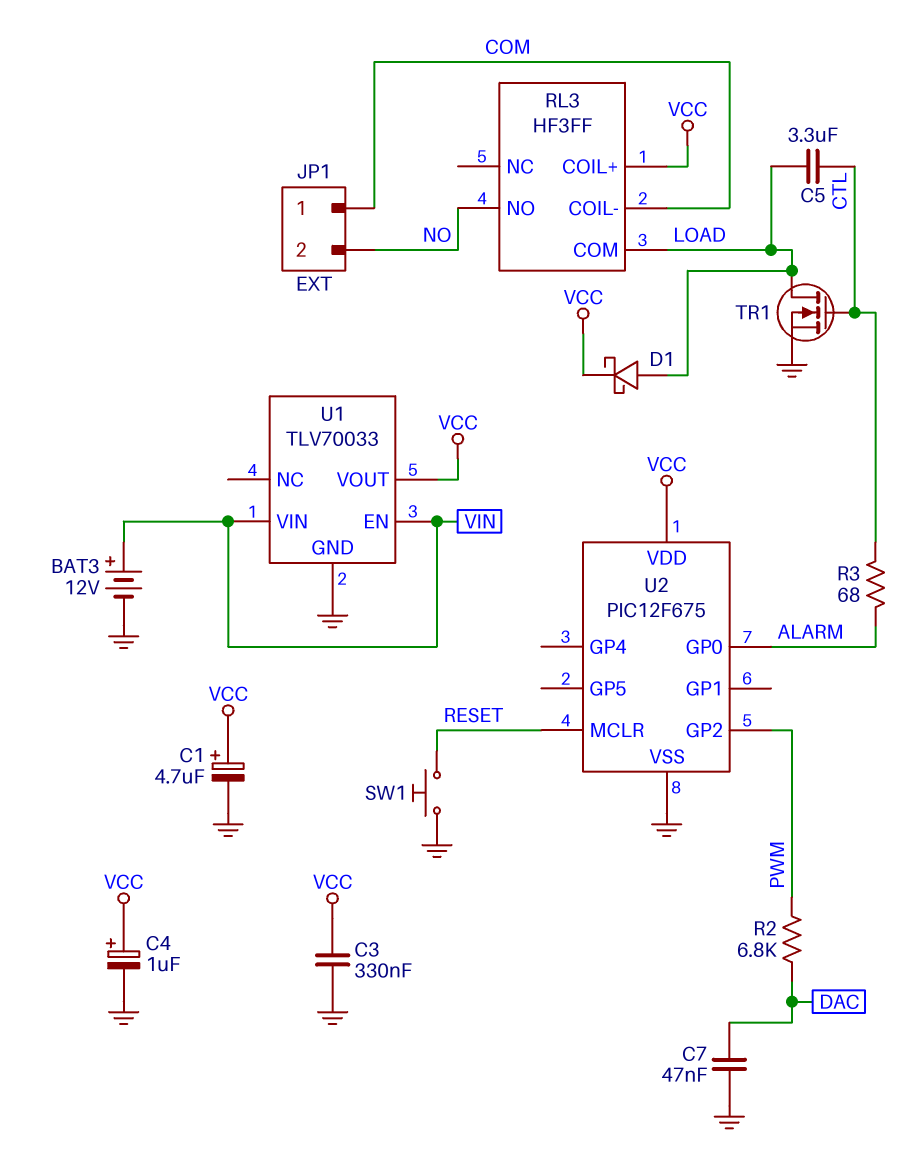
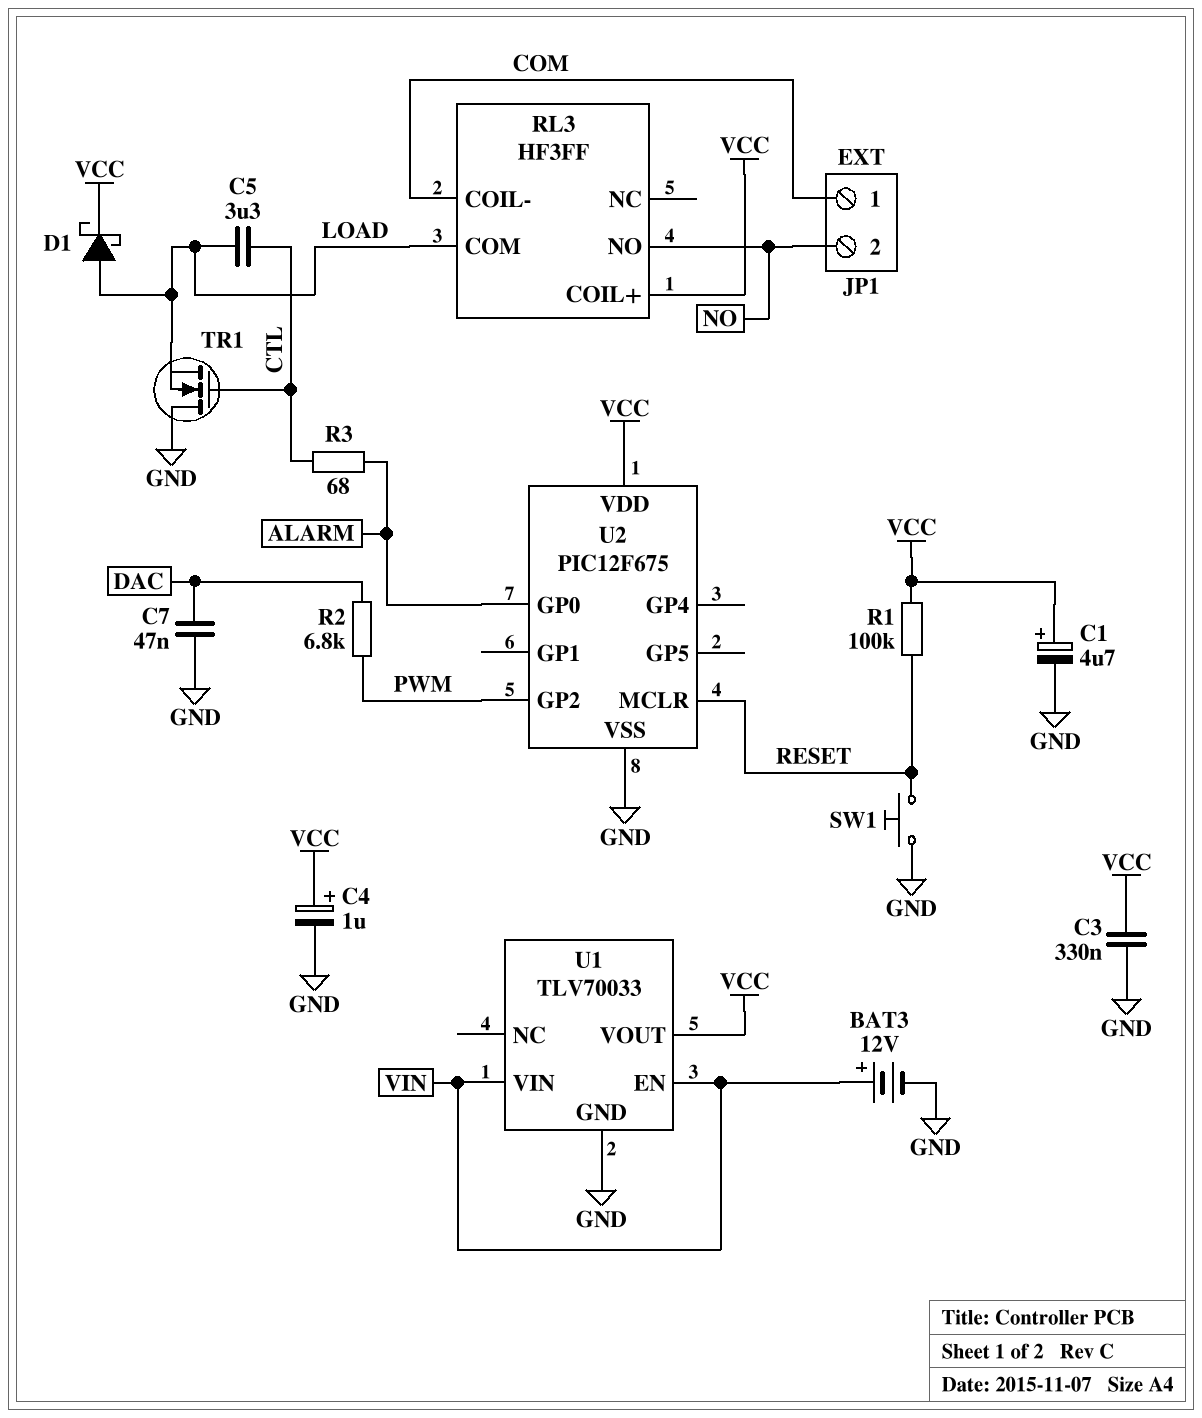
R1: none -> 100k (RESET, VCC)
TR1: NMOS (G CTL, D LOAD, S GND) -> NMOS (G CTL, D GND, S LOAD)

